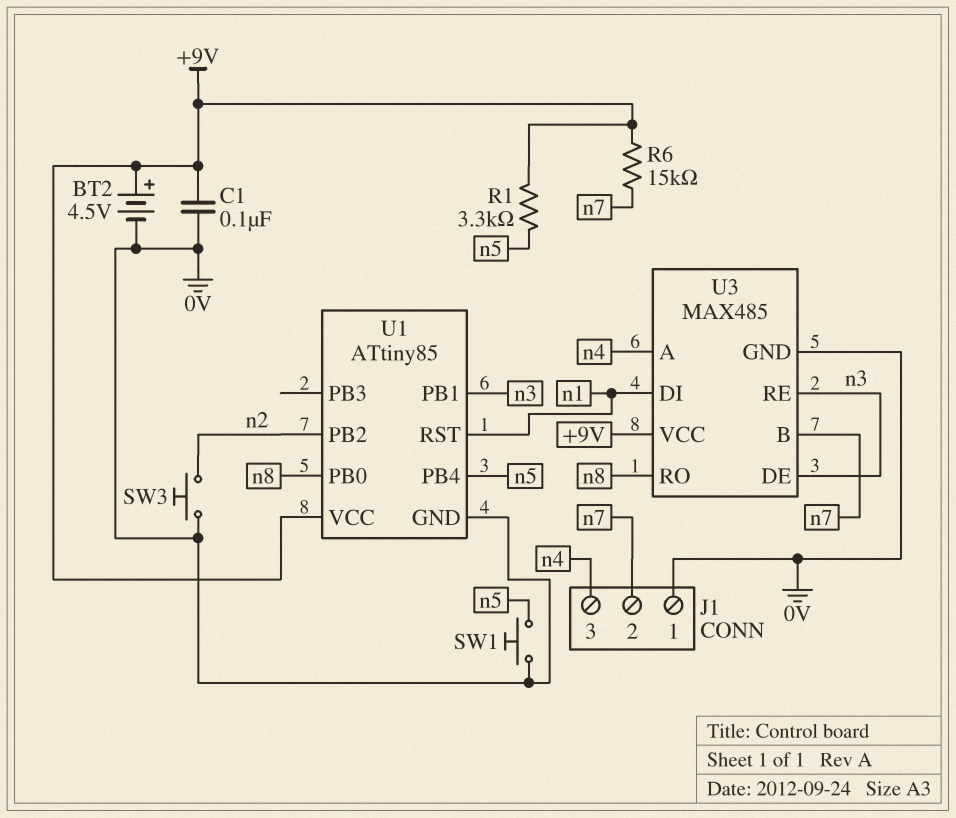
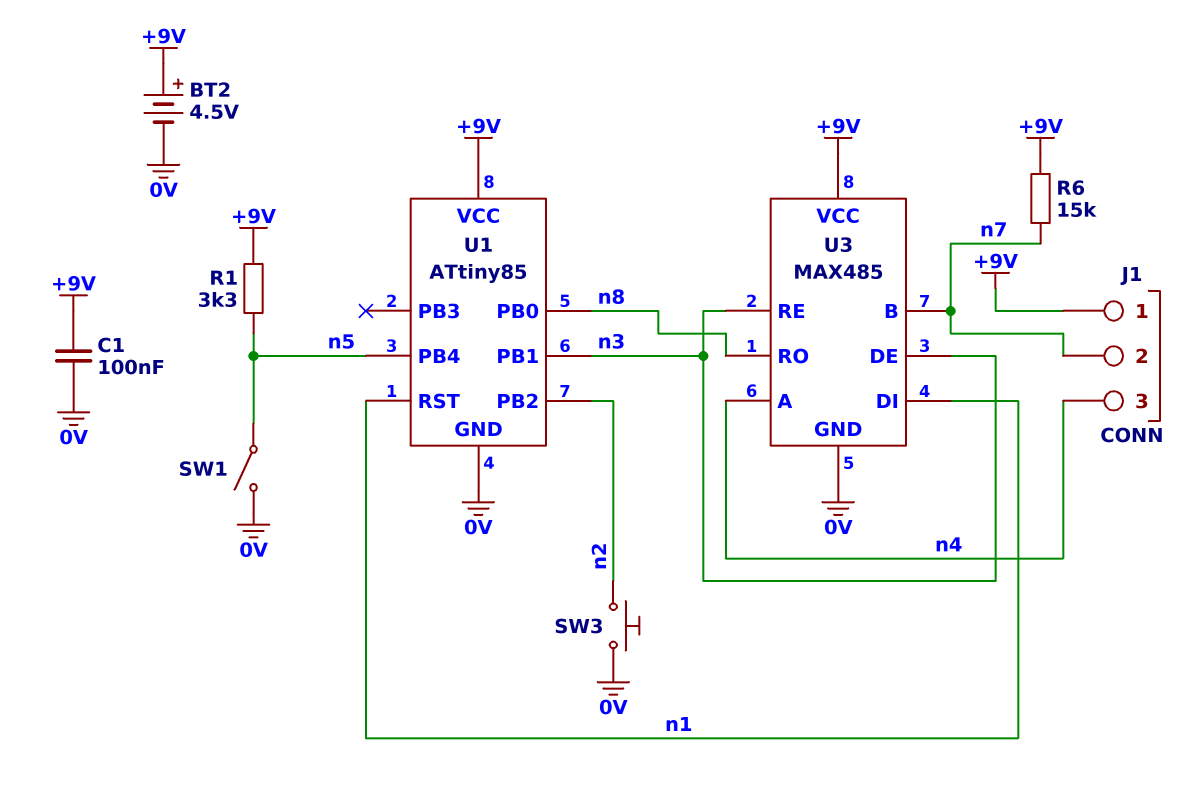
J1 pin 1: 0V -> +9V
SW1: button (0V, n5) -> switch (0V, n5)

